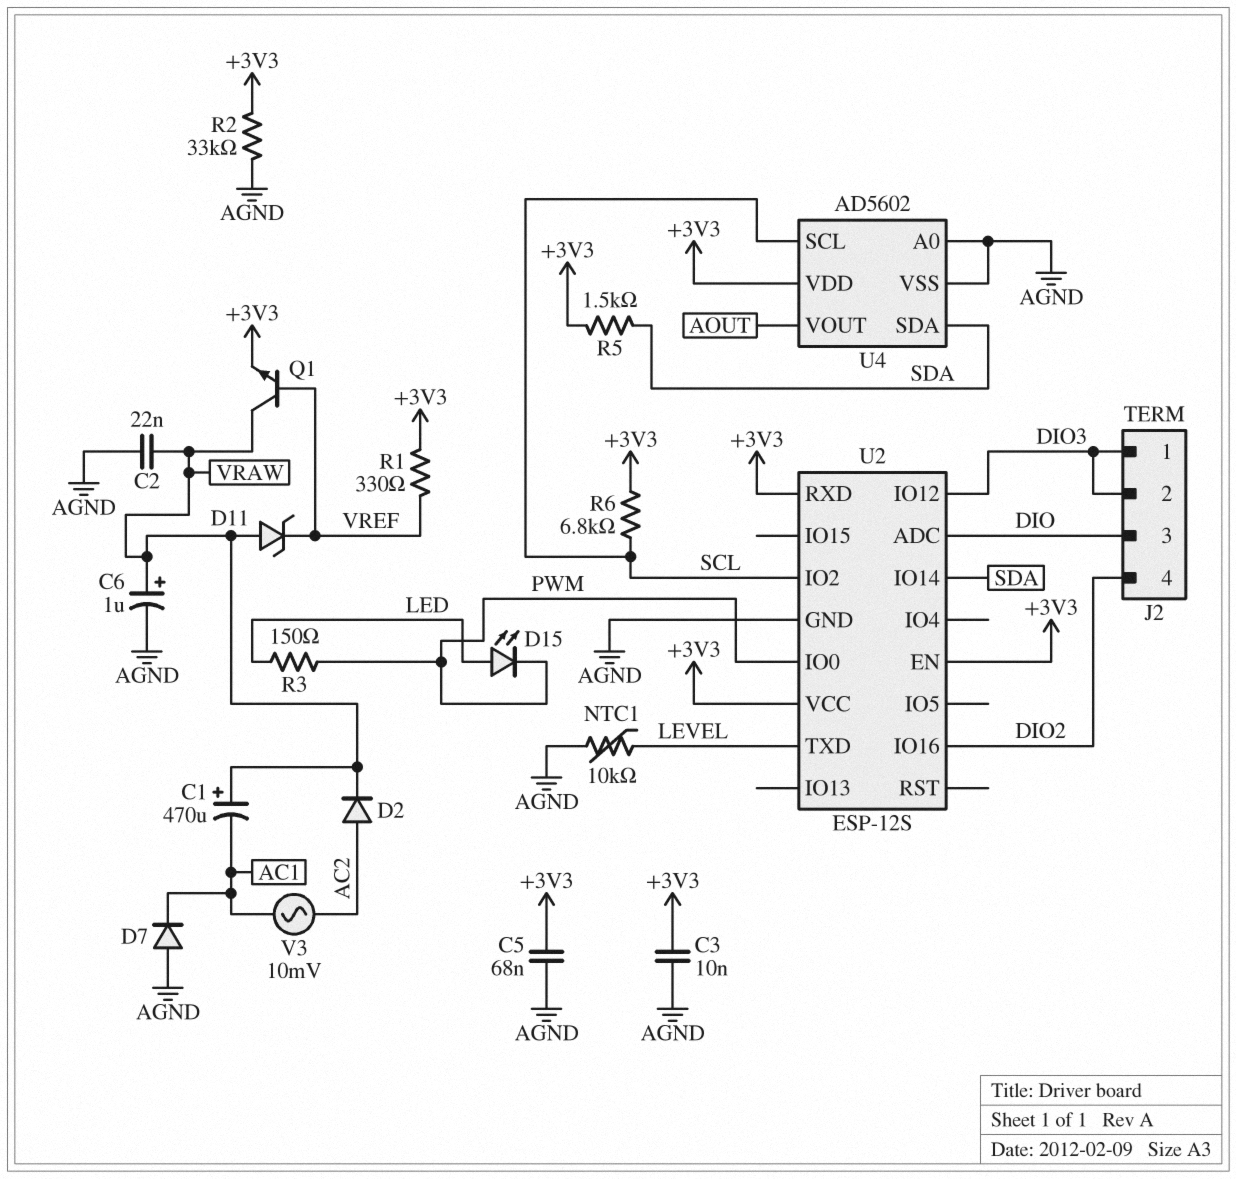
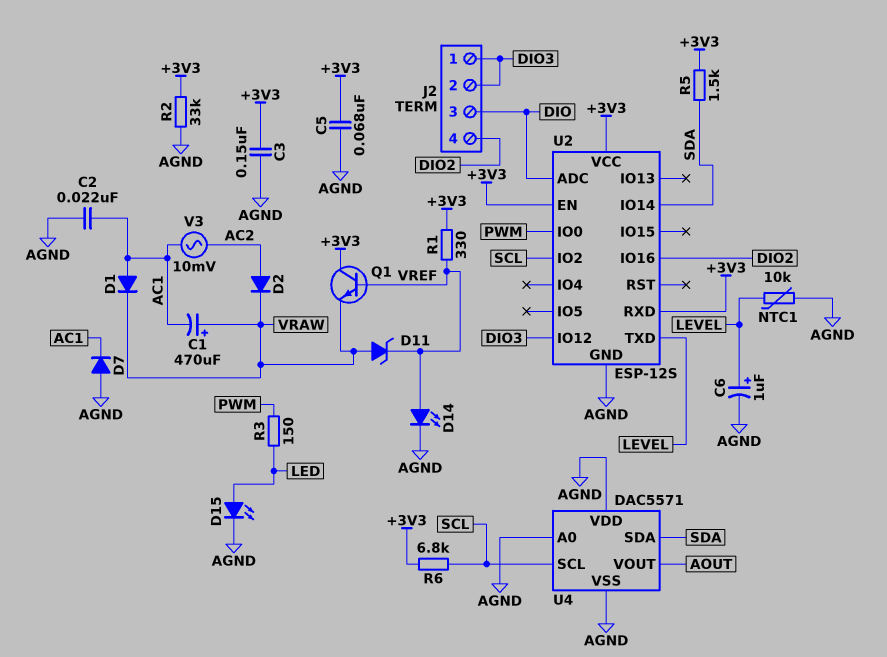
C2: 22nF (AGND, VRAW) -> 22nF (AC1, AGND)
C3: 10nF (+3V3, AGND) -> 150nF (+3V3, AGND)
C6: 1uF (plus VRAW, minus AGND) -> 1uF (plus LEVEL, minus AGND)
D1: none -> diode (A AC1, K VRAW)
D14: none -> LED (A VREF, K AGND)
D15: LED (A LED, K PWM) -> LED (A LED, K AGND)
Q1: NPN (B VREF, C VRAW, E +3V3) -> NPN (B VREF, C +3V3, E VRAW)
U4: AD5602 -> DAC5571
U4 pin VDD: +3V3 -> AGND

